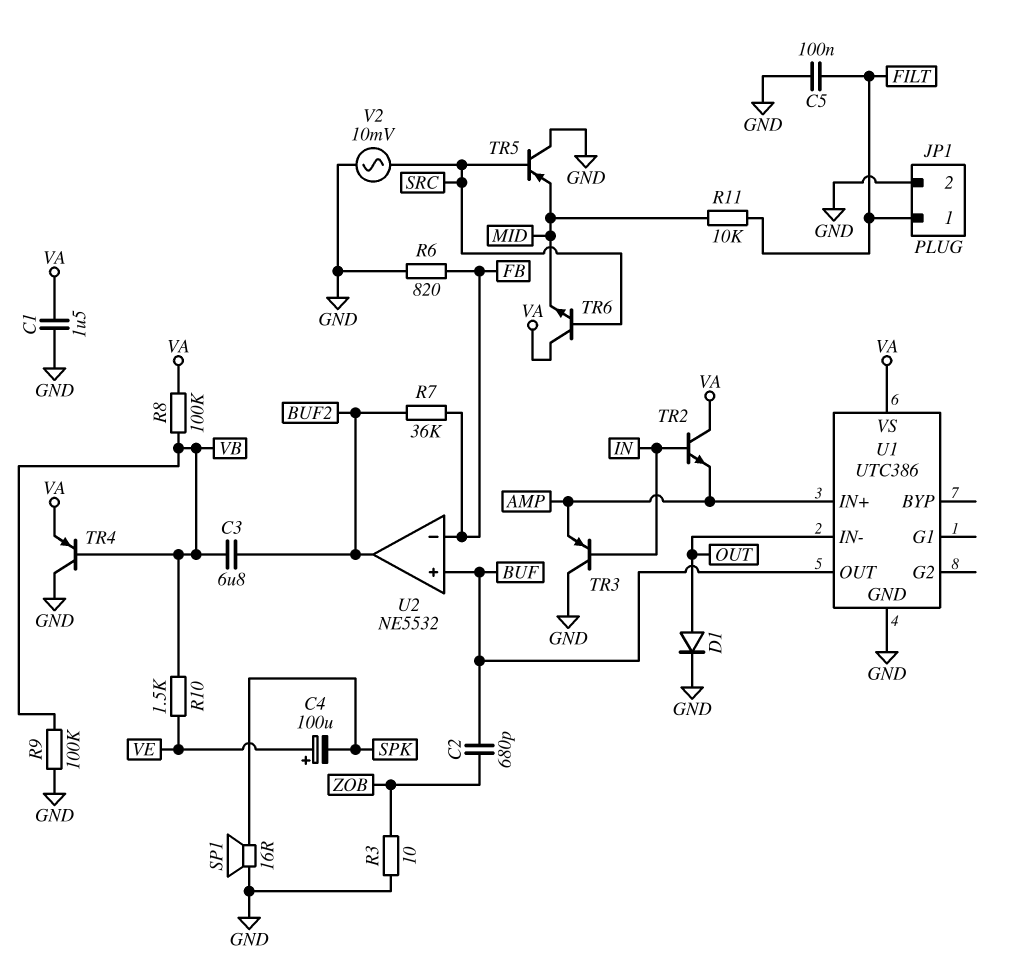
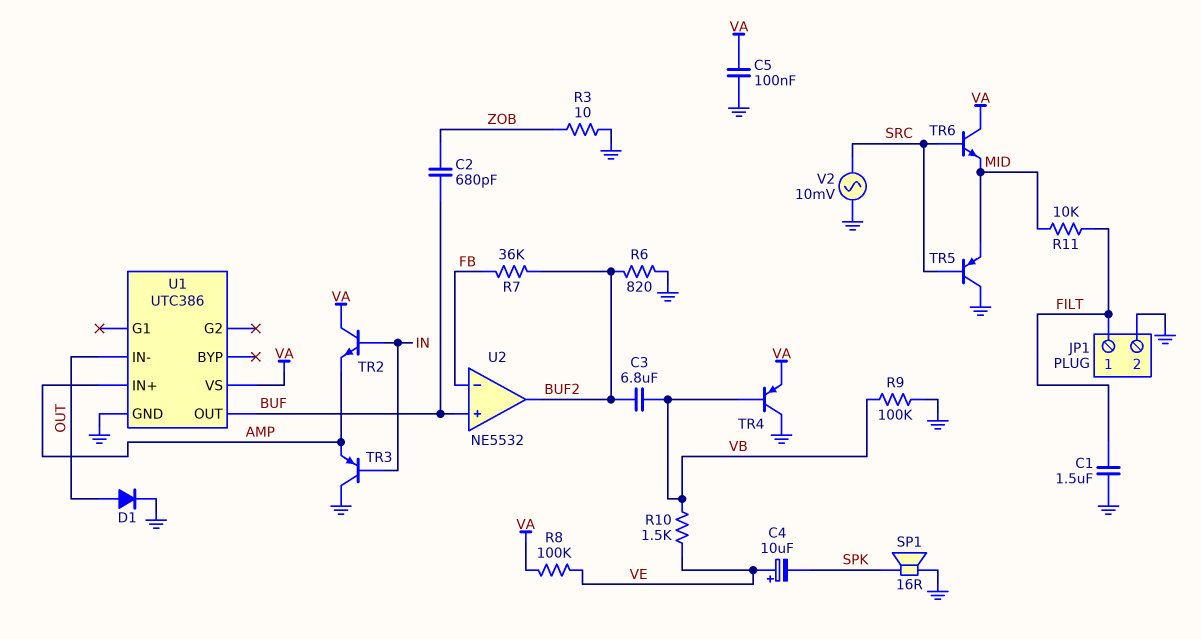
C1: 1.5uF (GND, VA) -> 1.5uF (FILT, GND)
C4: 100uF (plus VE, minus SPK) -> 10uF (plus VE, minus SPK)
C5: 100nF (FILT, GND) -> 100nF (GND, VA)
R6: 820 (FB, GND) -> 820 (BUF2, GND)
R8: 100k (VA, VB) -> 100k (VA, VE)

